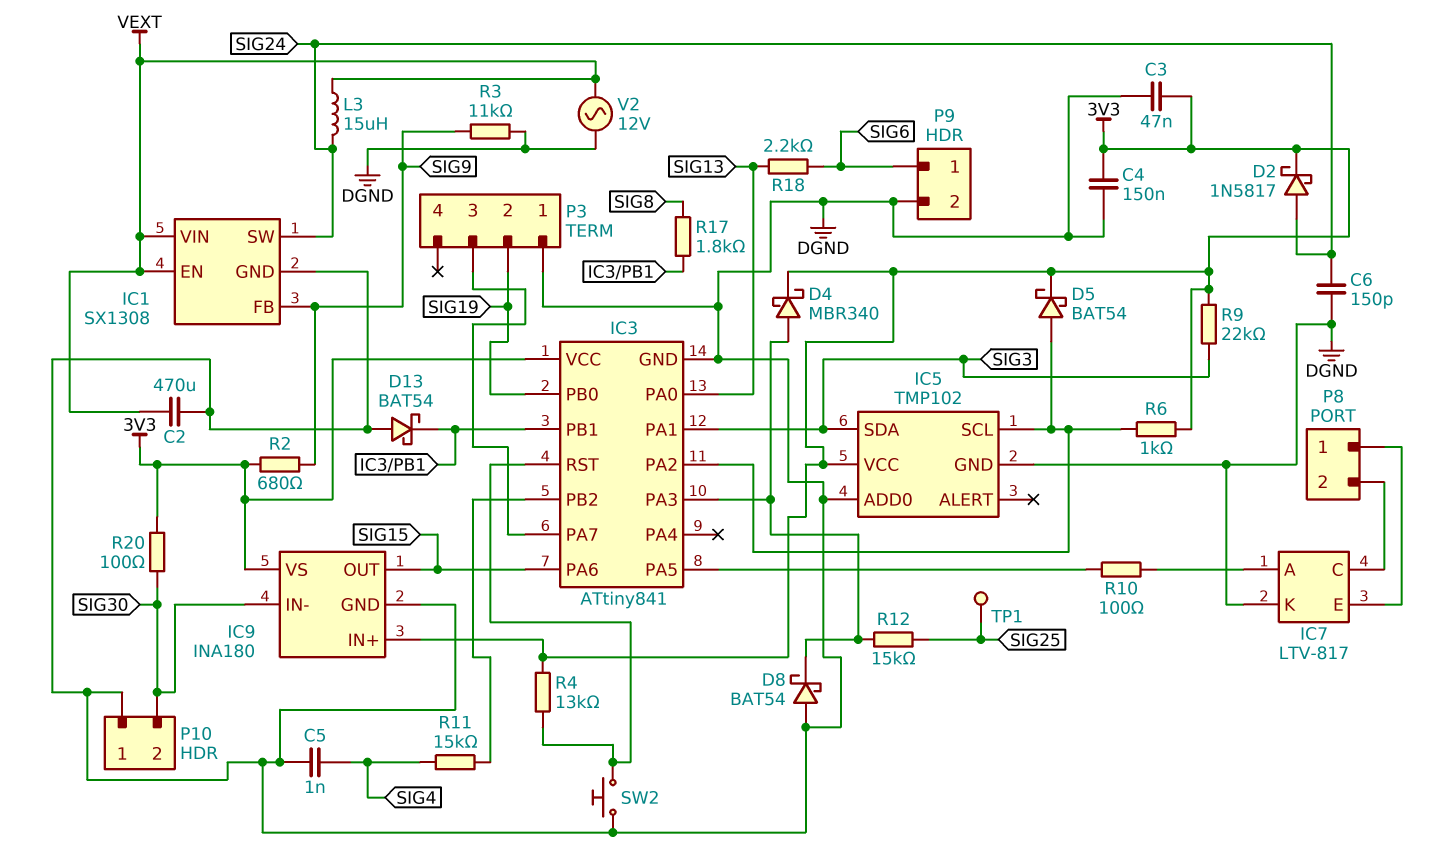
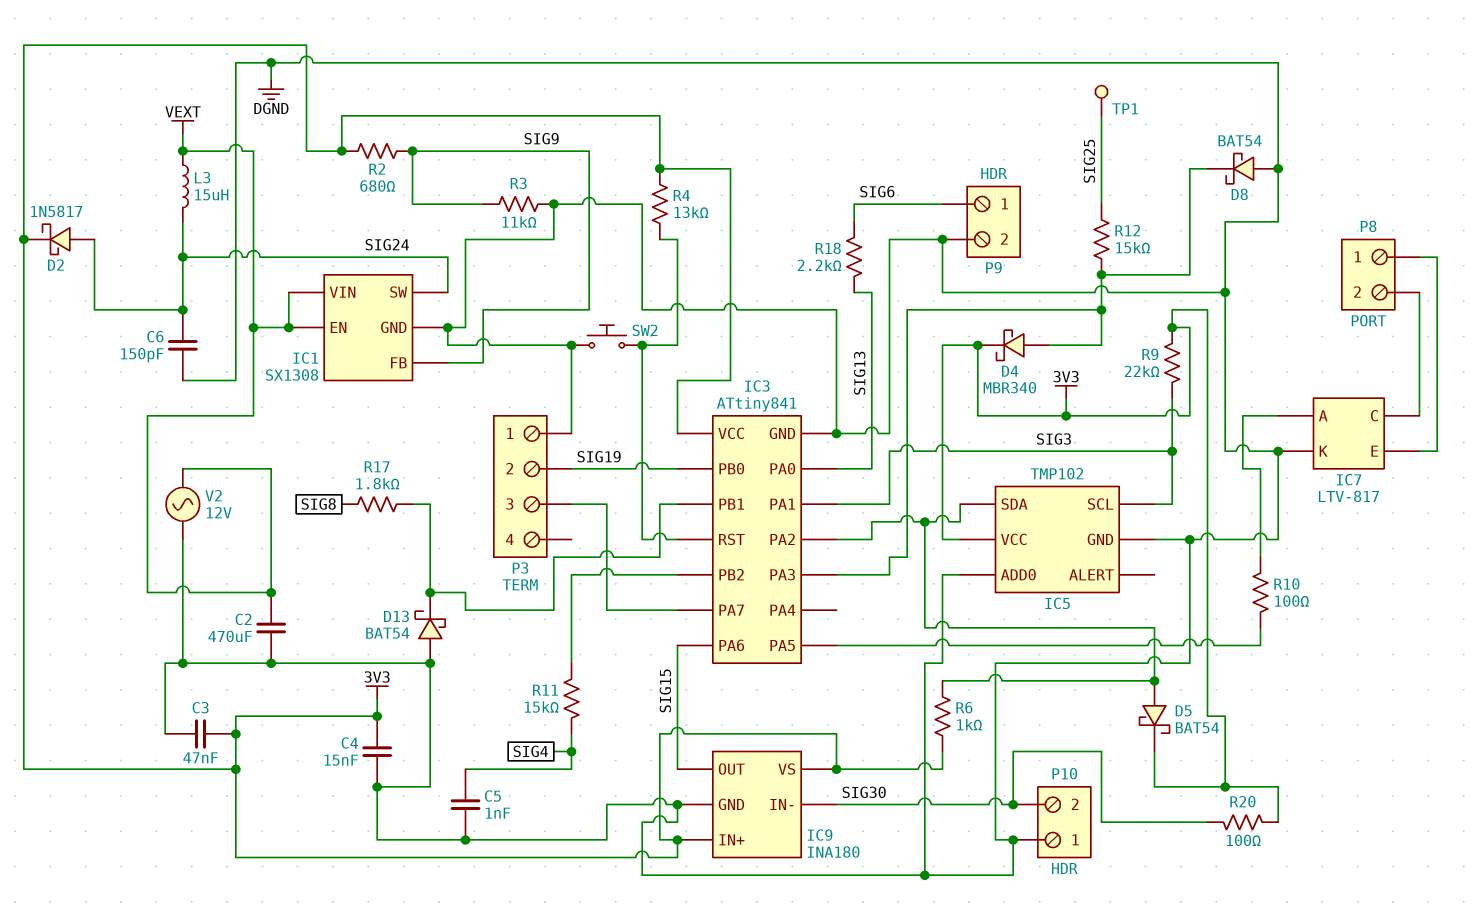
C4: 150nF (3V3, DGND) -> 15nF (3V3, DGND)
IC5 pin SCL: IC3/PA2 -> SIG3
IC5 pin SDA: SIG3 -> IC3/PA2

